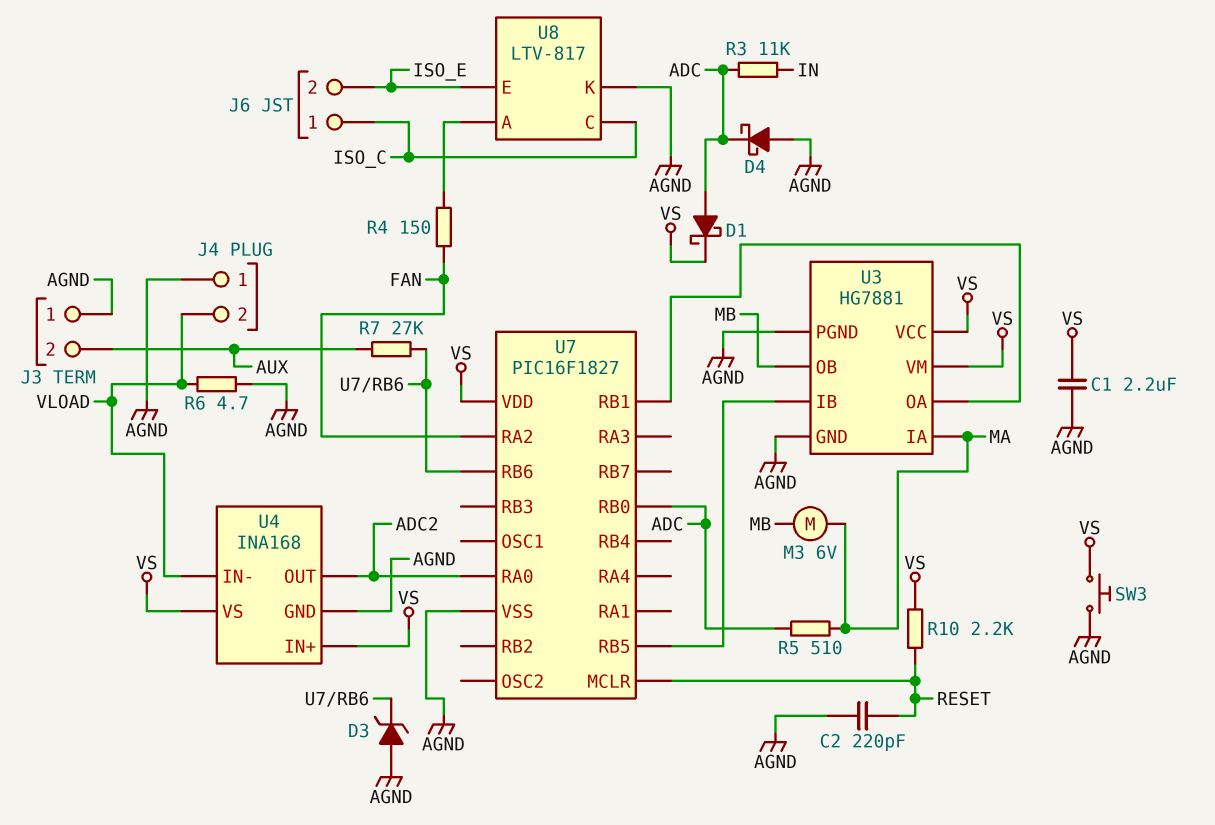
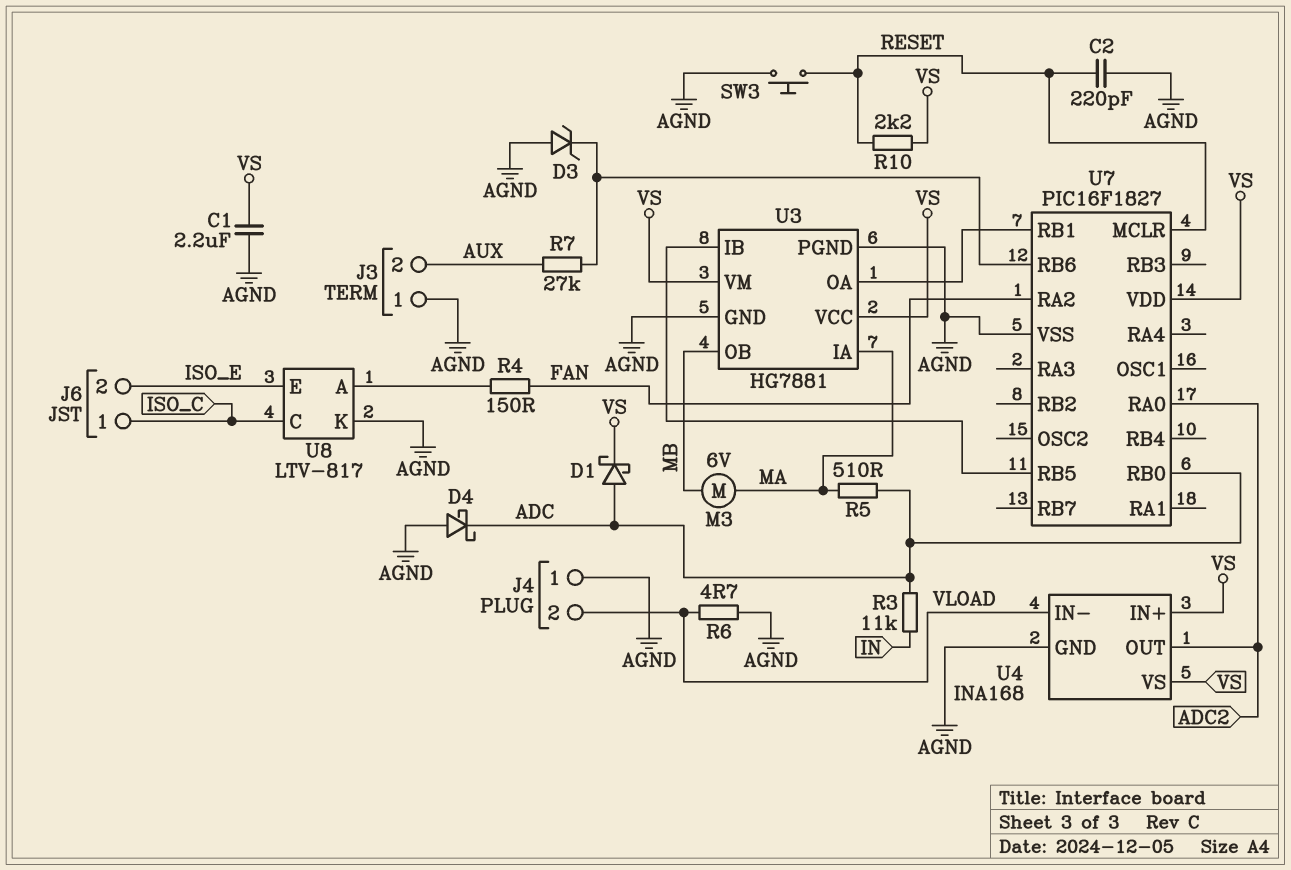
SW3: button (AGND, VS) -> button (AGND, RESET)

